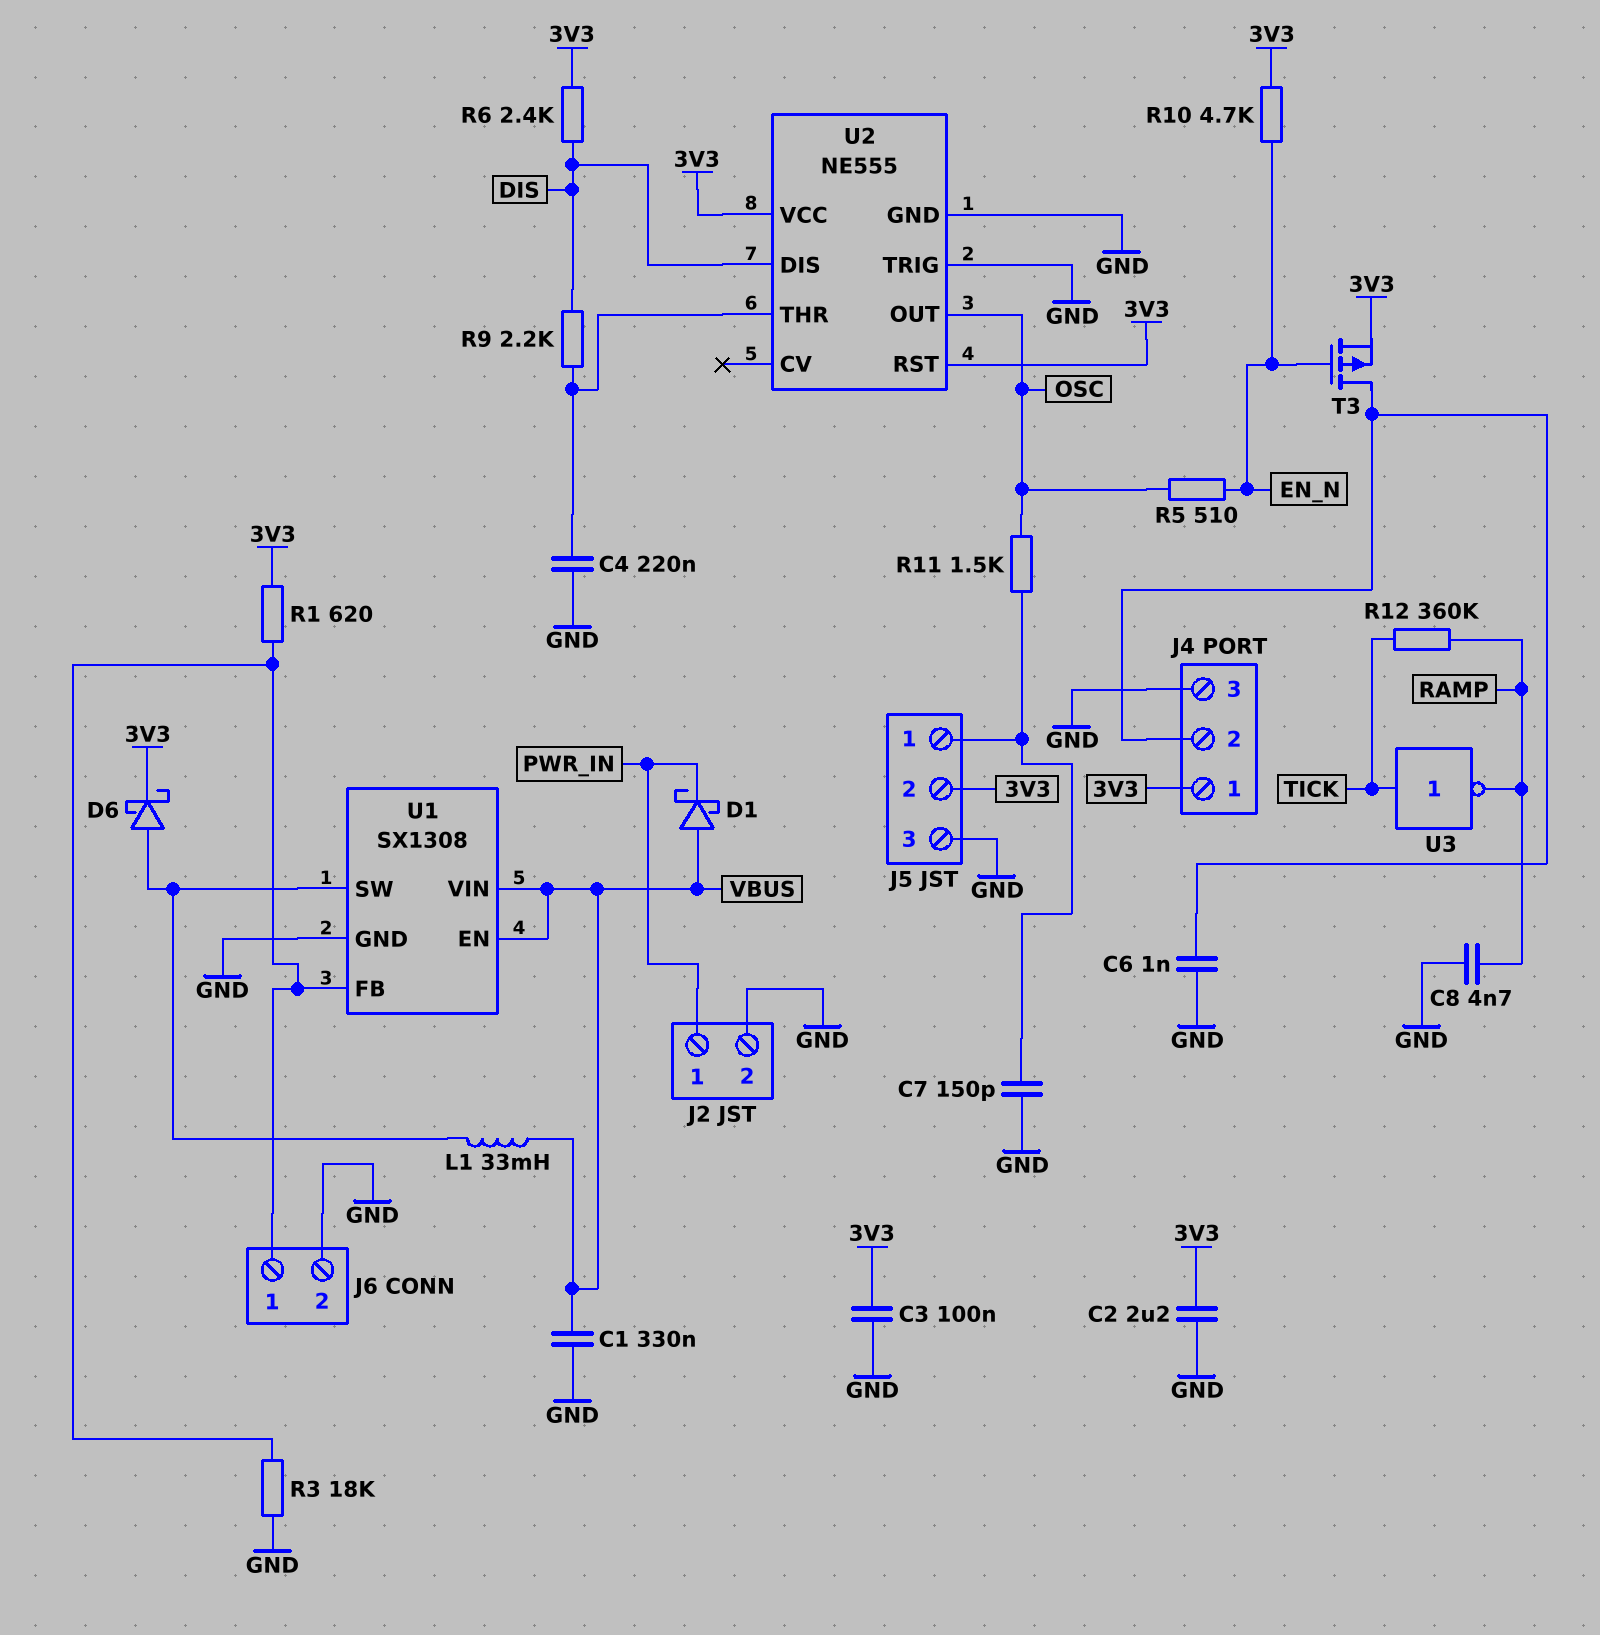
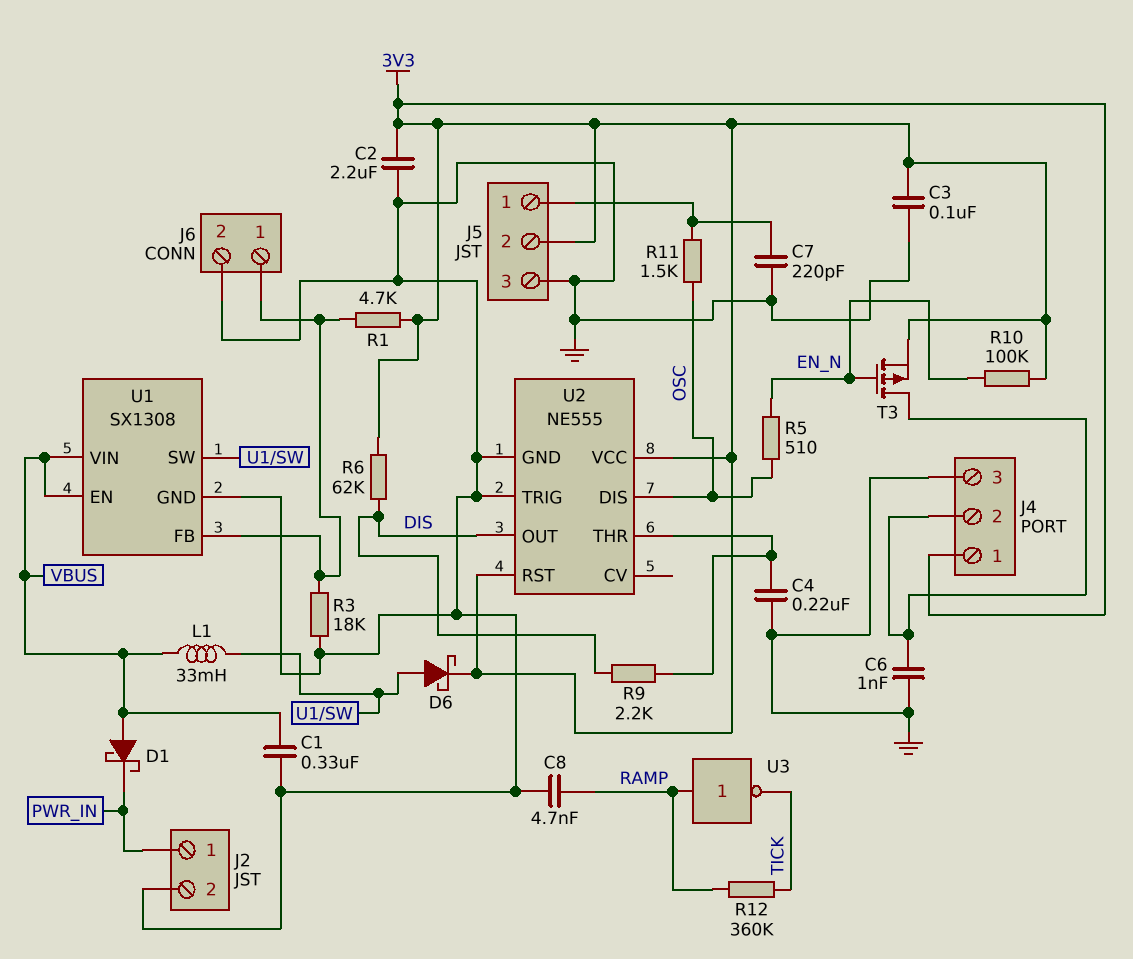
C7: 150pF (GND, J5/1) -> 220pF (GND, J5/1)
R1: 620 (3V3, J6/1) -> 4.7k (3V3, J6/1)
R6: 2.4k (3V3, DIS) -> 62k (3V3, DIS)
R10: 4.7k (3V3, EN_N) -> 100k (3V3, EN_N)
U2 pin DIS: DIS -> OSC
U2 pin OUT: OSC -> DIS
U3: NOT (in TICK, out RAMP) -> NOT (in RAMP, out TICK)

